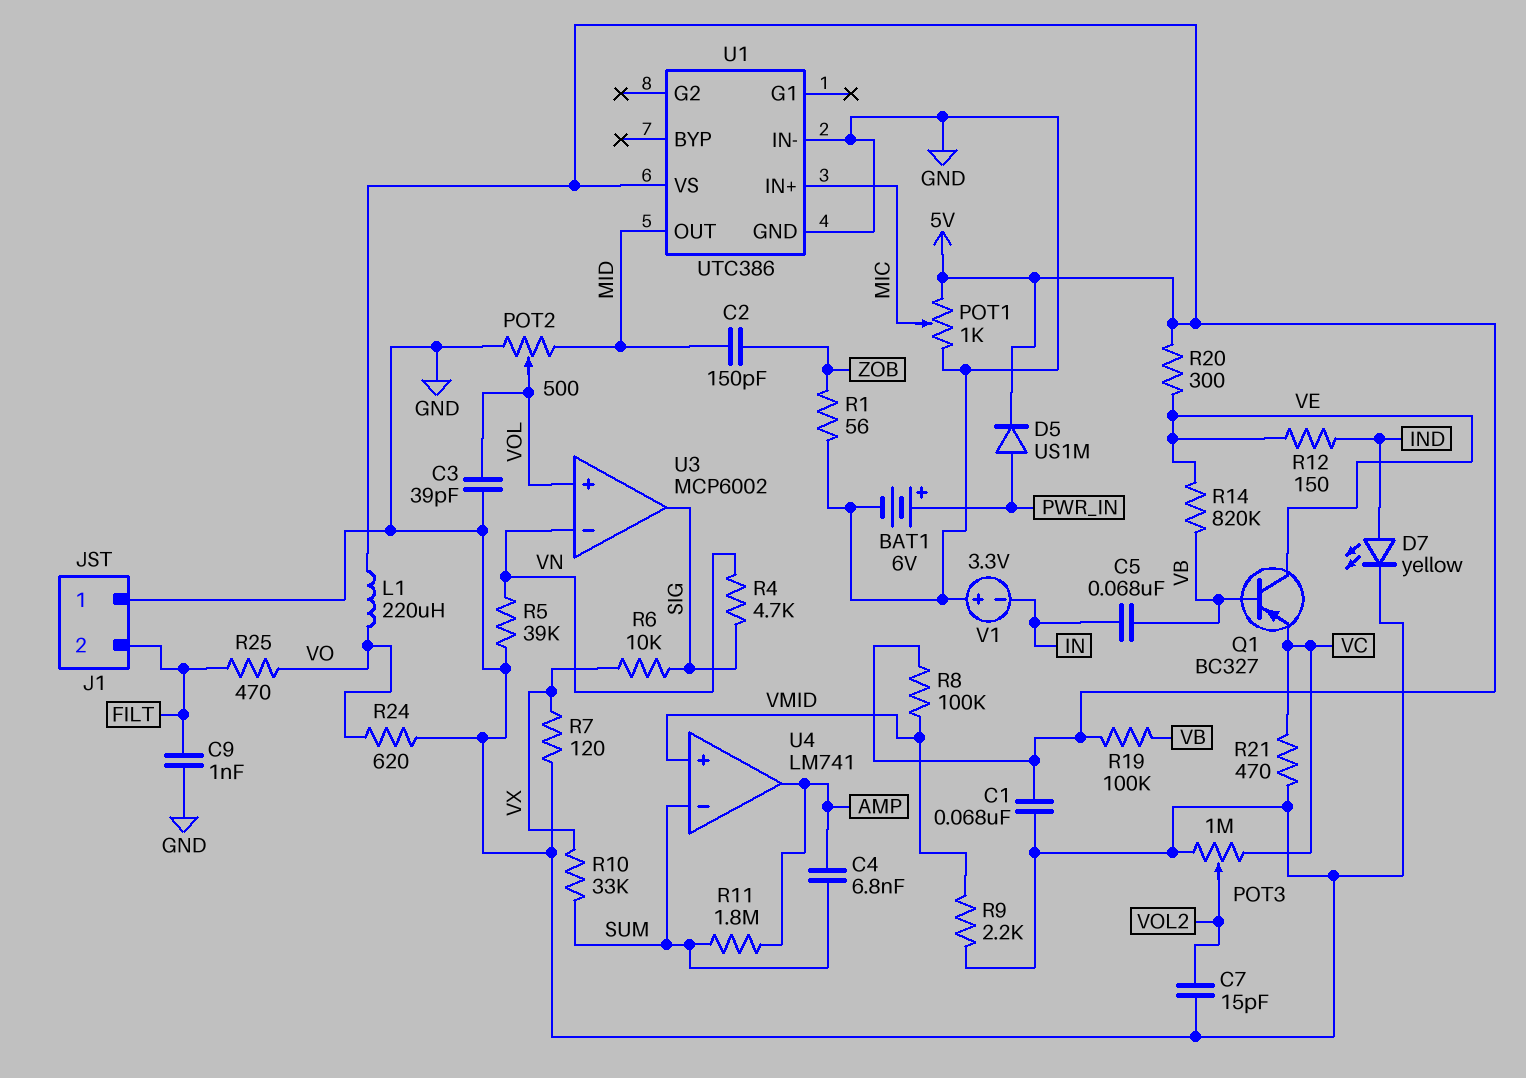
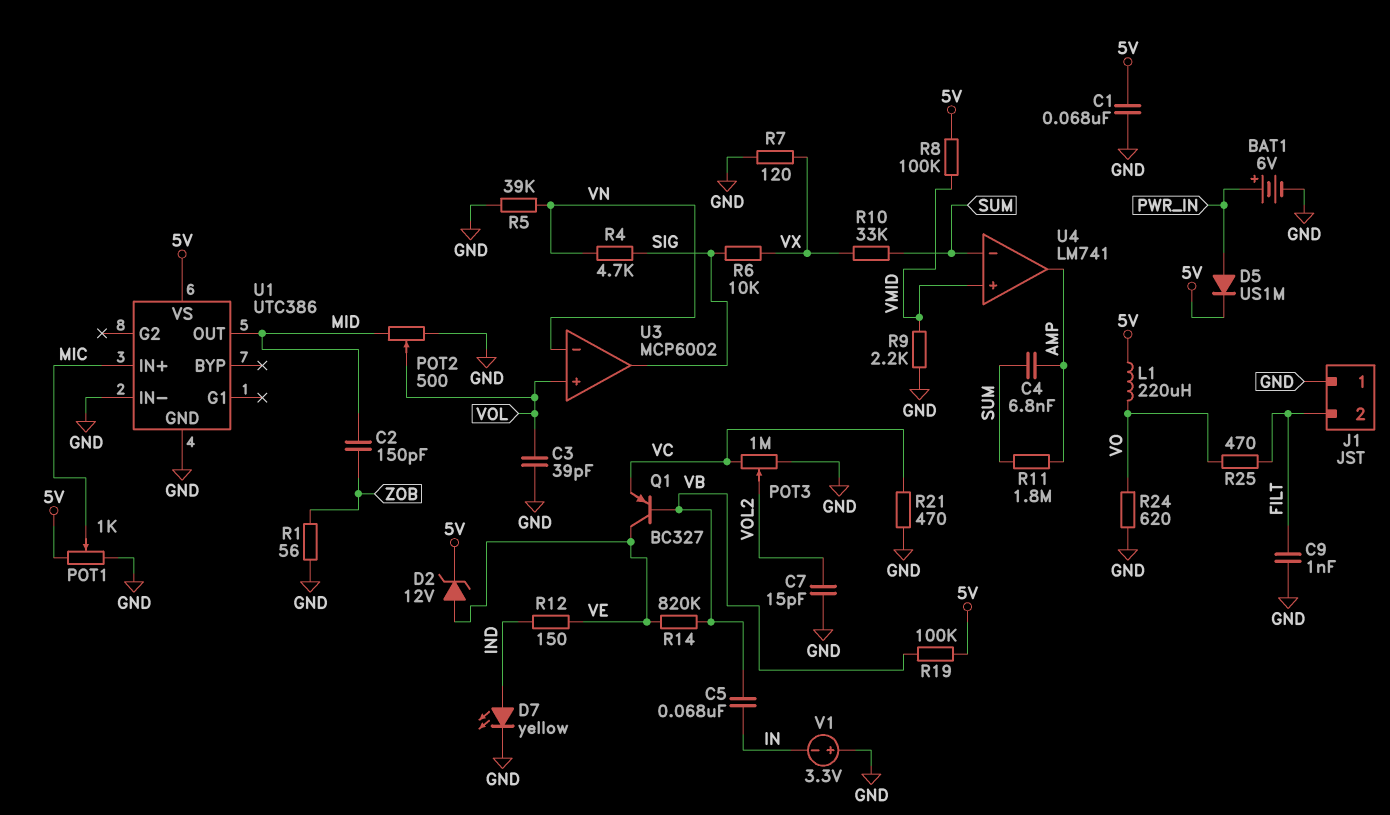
D2: none -> zener 12V (A VE, K 5V)
R20: 300 (5V, VE) -> none

